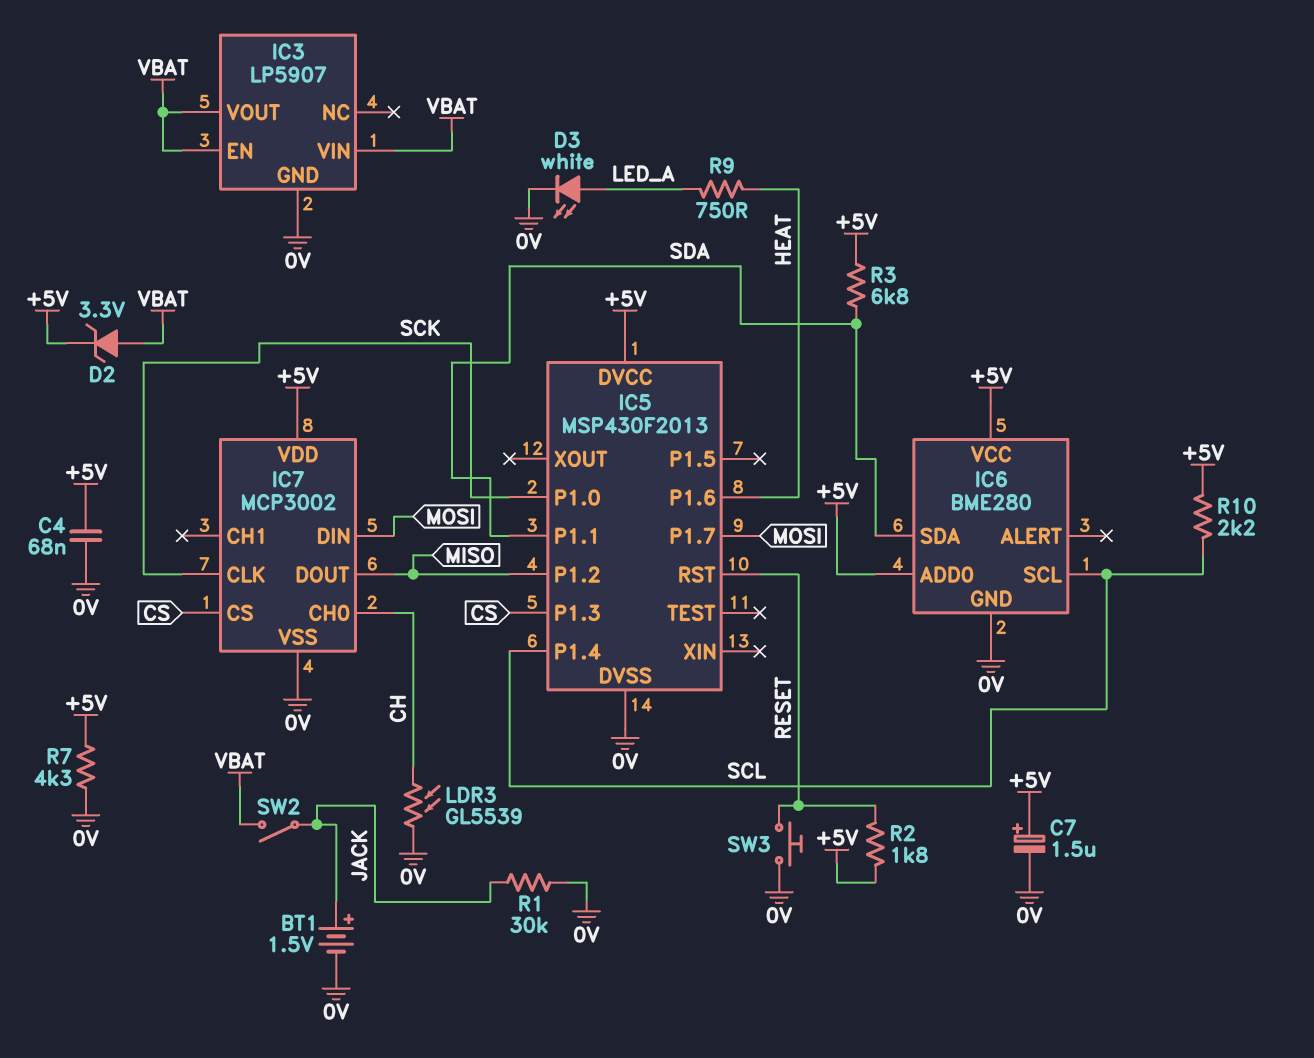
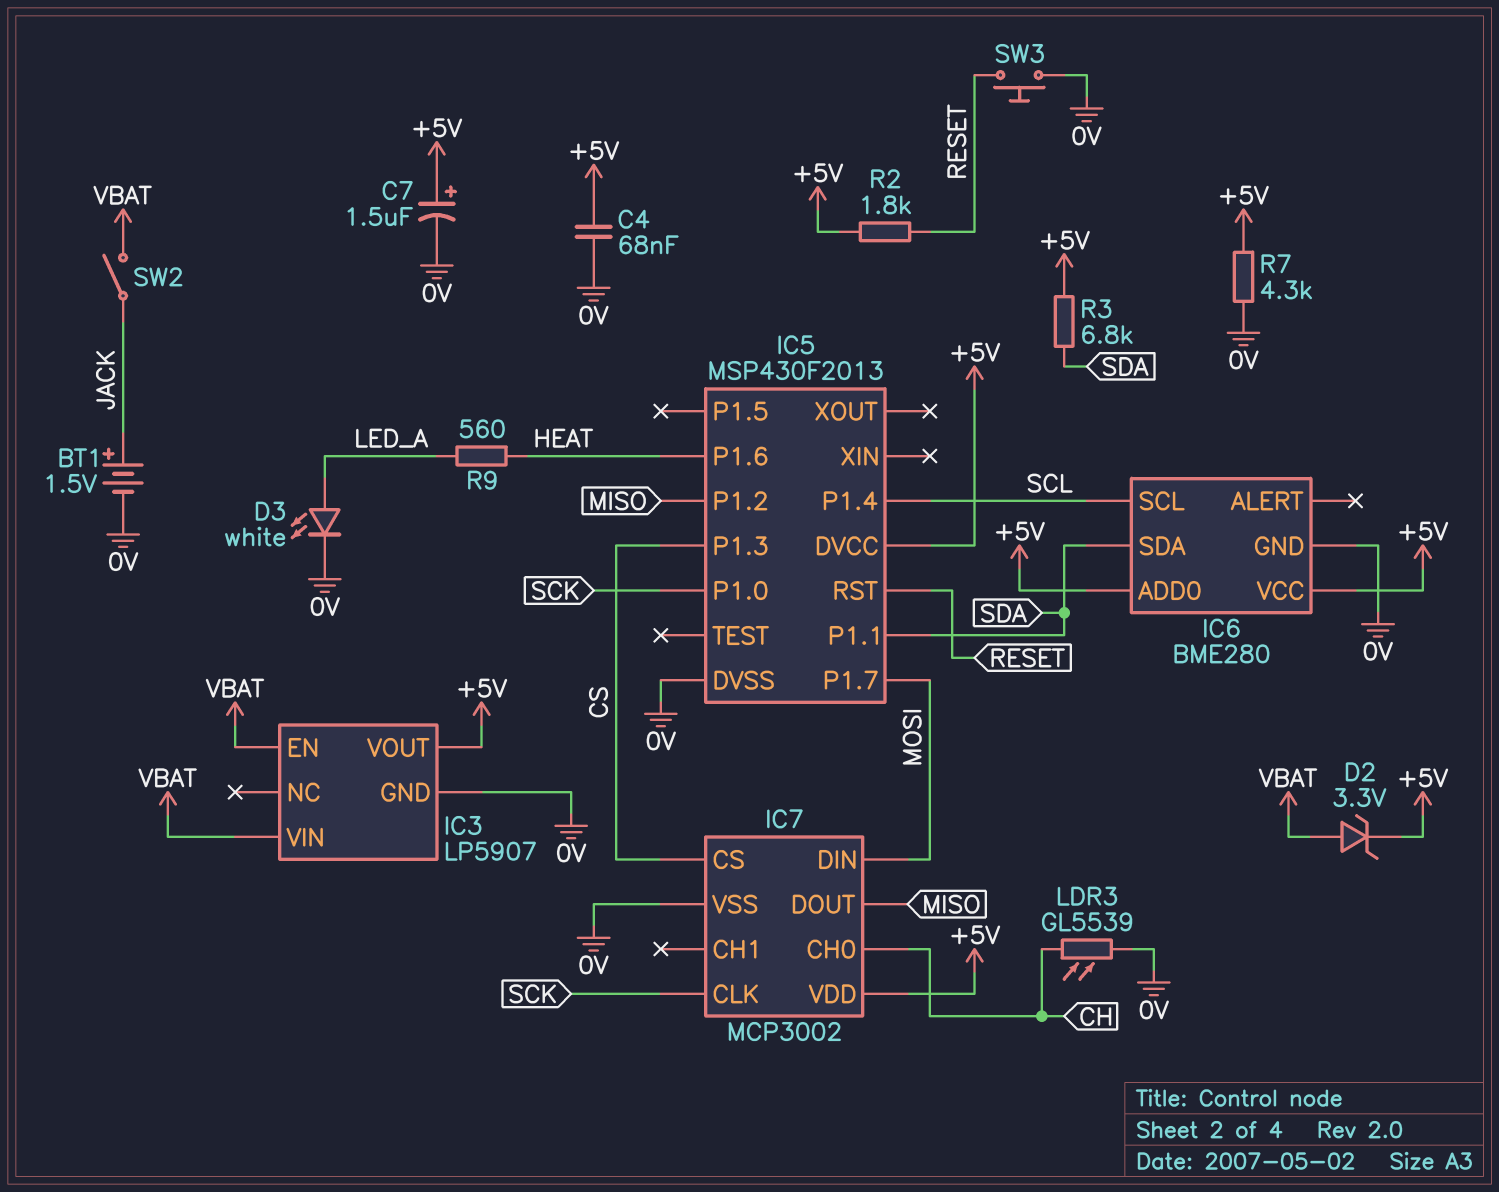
IC3 pin VOUT: VBAT -> +5V
R1: 30k (0V, JACK) -> none
R9: 750 (HEAT, LED_A) -> 560 (HEAT, LED_A)
R10: 2.2k (+5V, SCL) -> none

